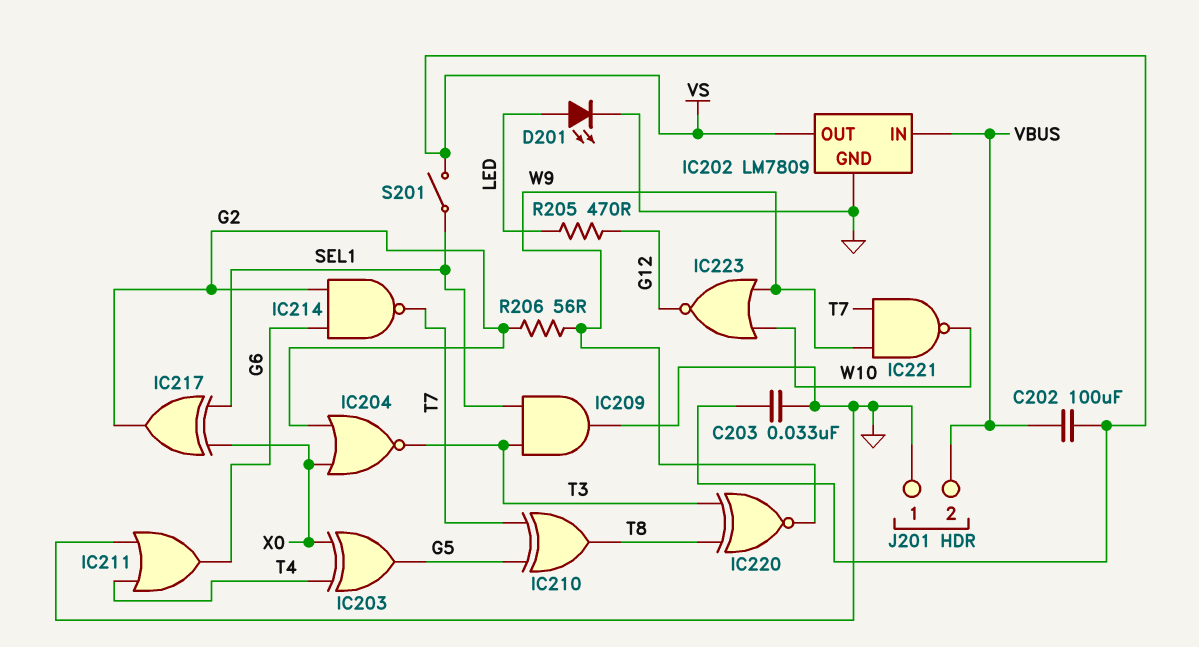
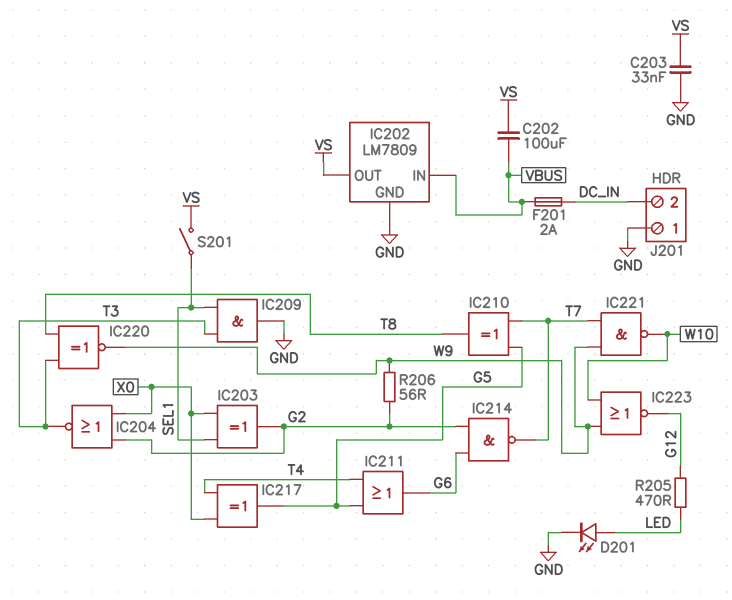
F201: none -> 2A (DC_IN, VBUS)
IC203: XOR (in T4, in X0, out G5) -> XOR (in SEL1, in X0, out G2)
IC211: OR (in GND, in T4, out G6) -> OR (in G5, in T4, out G6)
IC217: XOR (in SEL1, in X0, out G2) -> XOR (in T4, in X0, out G5)
J201 pin 2: VBUS -> DC_IN

